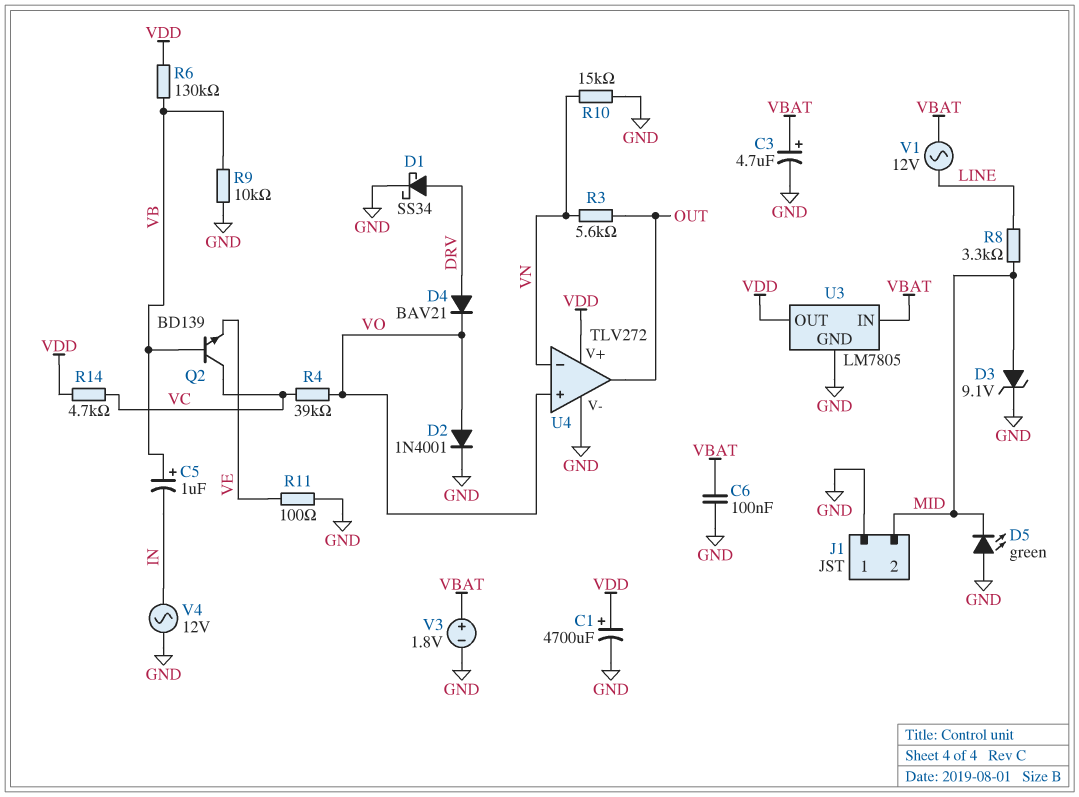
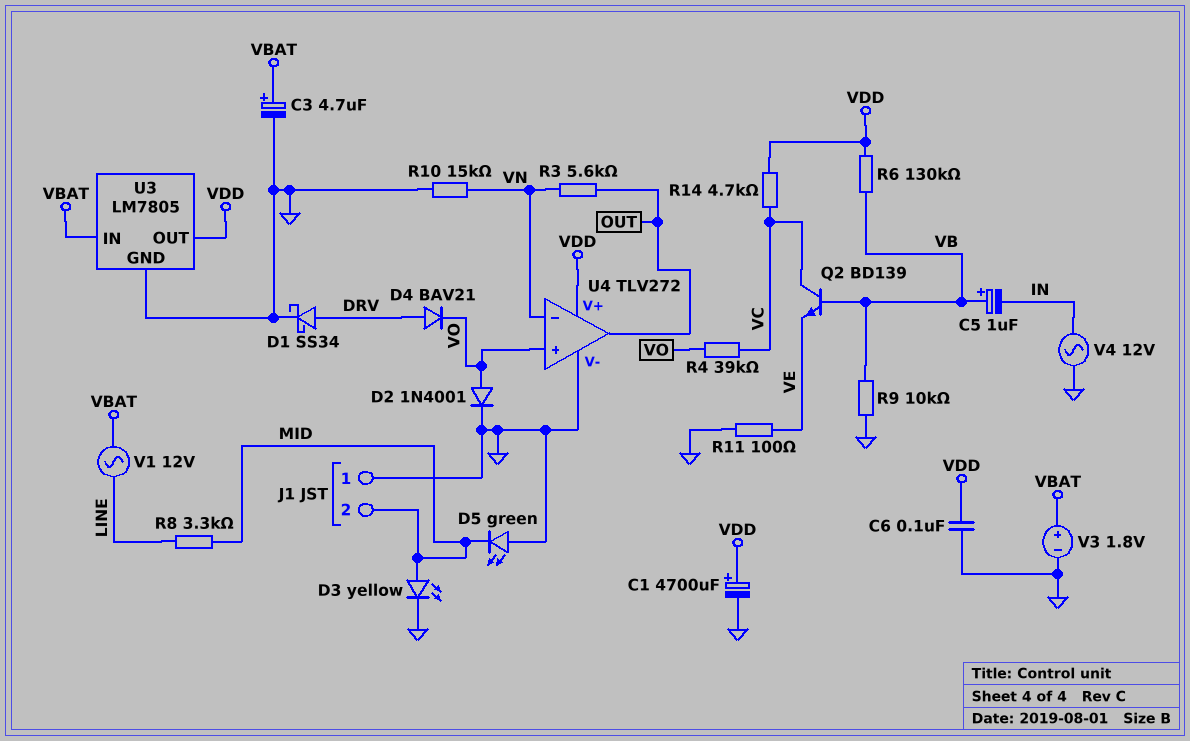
C6: 100nF (GND, VBAT) -> 100nF (GND, VDD)
D3: zener 9.1V (A MID, K GND) -> LED yellow (A MID, K GND)

